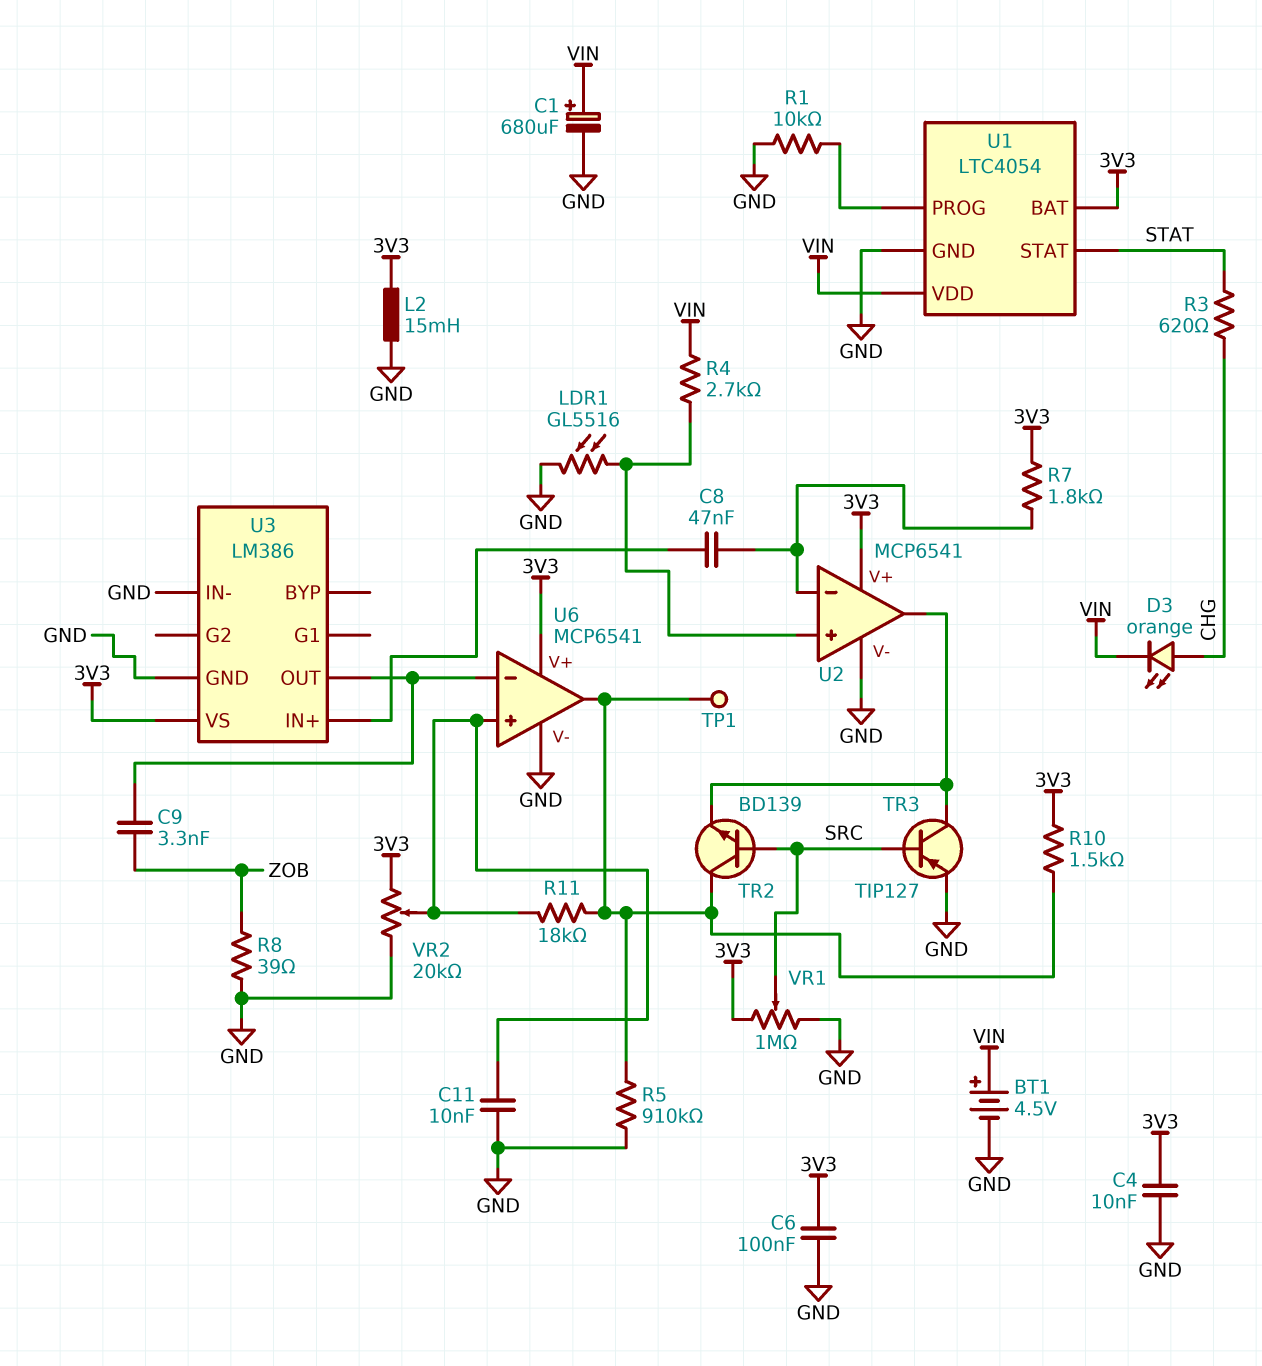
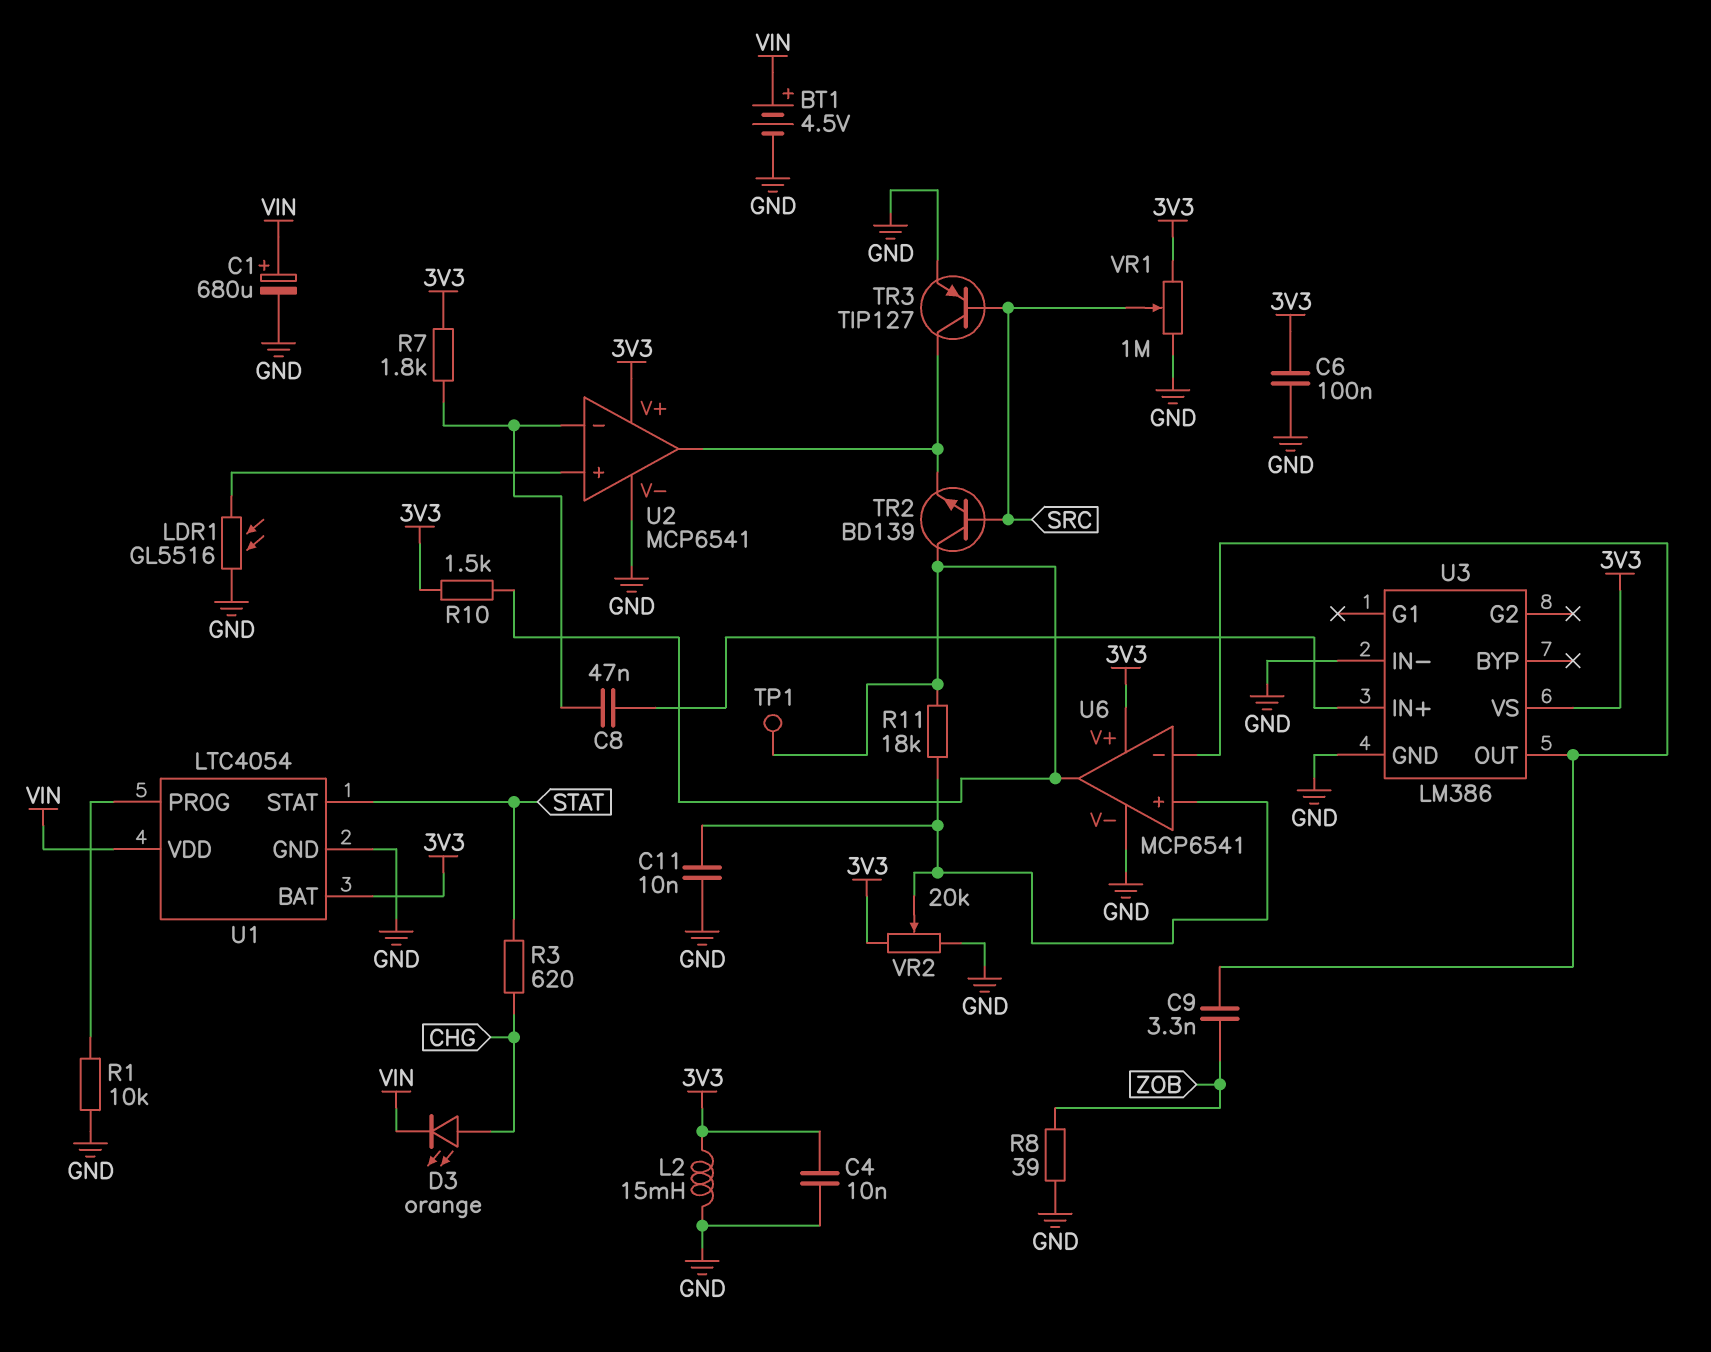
R4: 2.7k (U2/in+, VIN) -> none
R5: 910k (GND, U6/out) -> none

